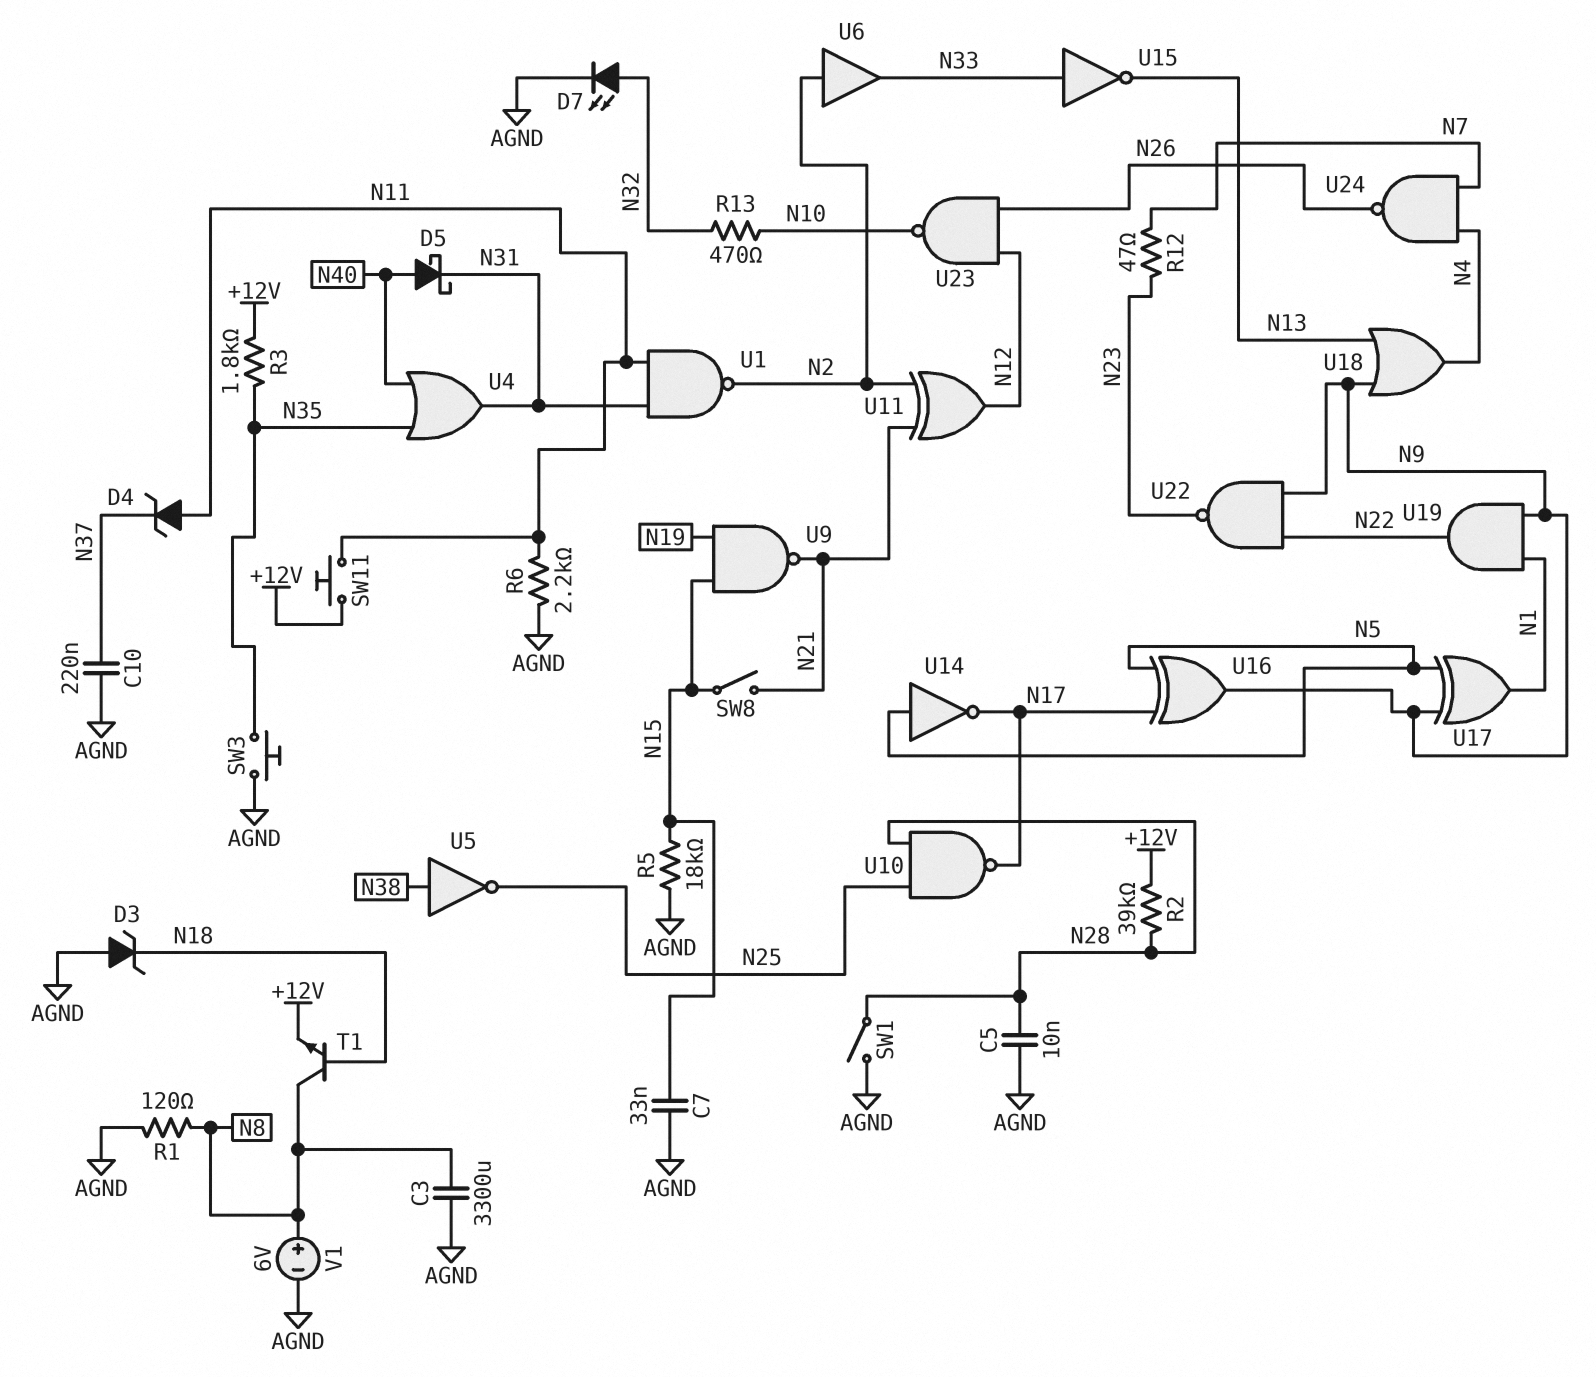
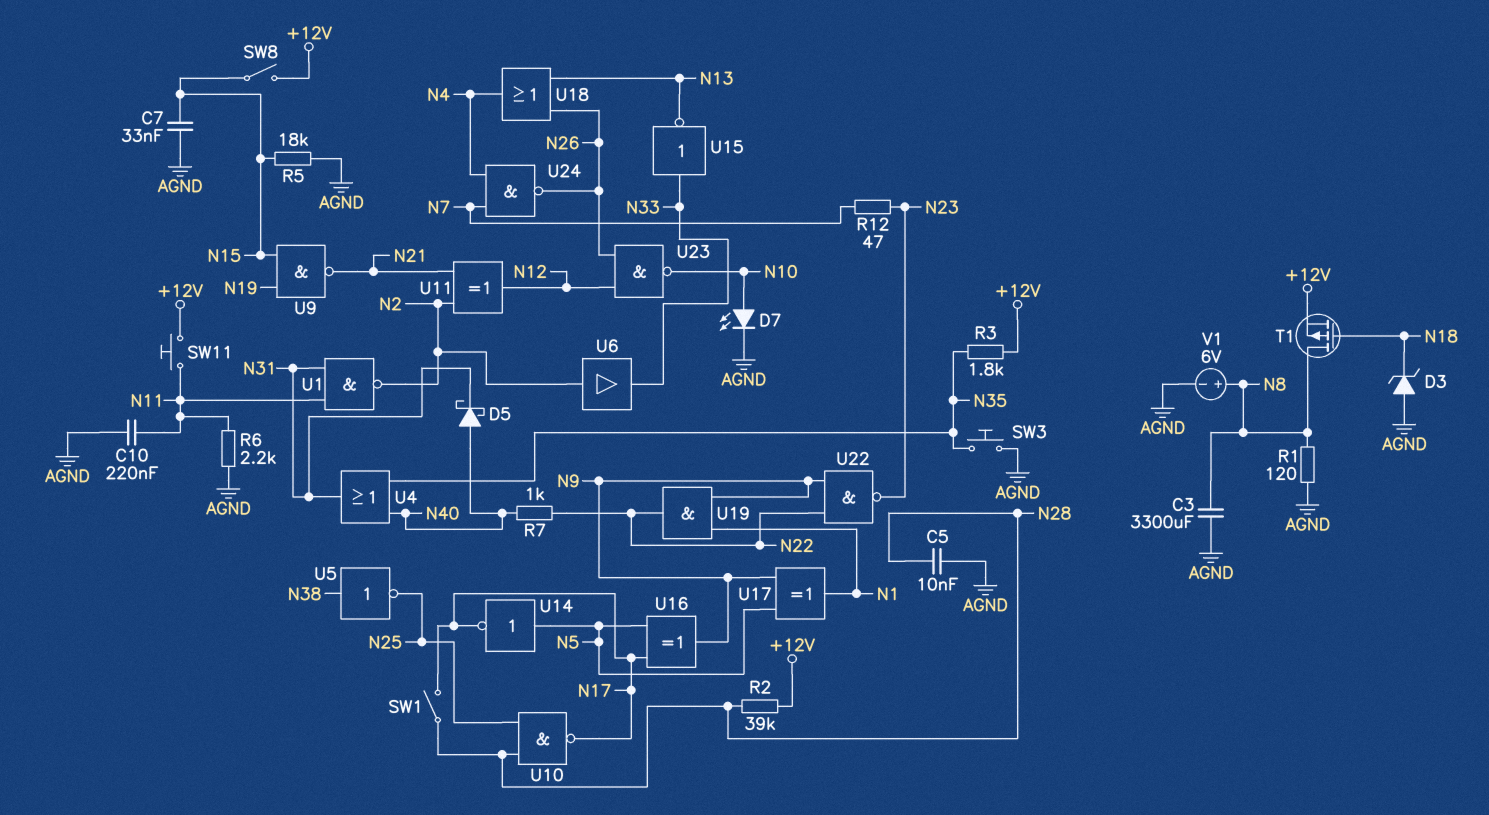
C10: 220nF (AGND, N37) -> 220nF (AGND, N11)
D4: zener (A N11, K N37) -> none
D7: LED (A N32, K AGND) -> LED (A N10, K AGND)
R7: none -> 1k (N22, N40)
R13: 470 (N10, N32) -> none
SW1: switch (AGND, N28) -> switch (N17, N28)
SW8: switch (N15, N21) -> switch (+12V, N15)
T1: NPN (B N18, C N8, E +12V) -> PMOS (G N18, D N8, S +12V)
U18: OR (in N9, in N13, out N4) -> OR (in N13, in N26, out N4)

